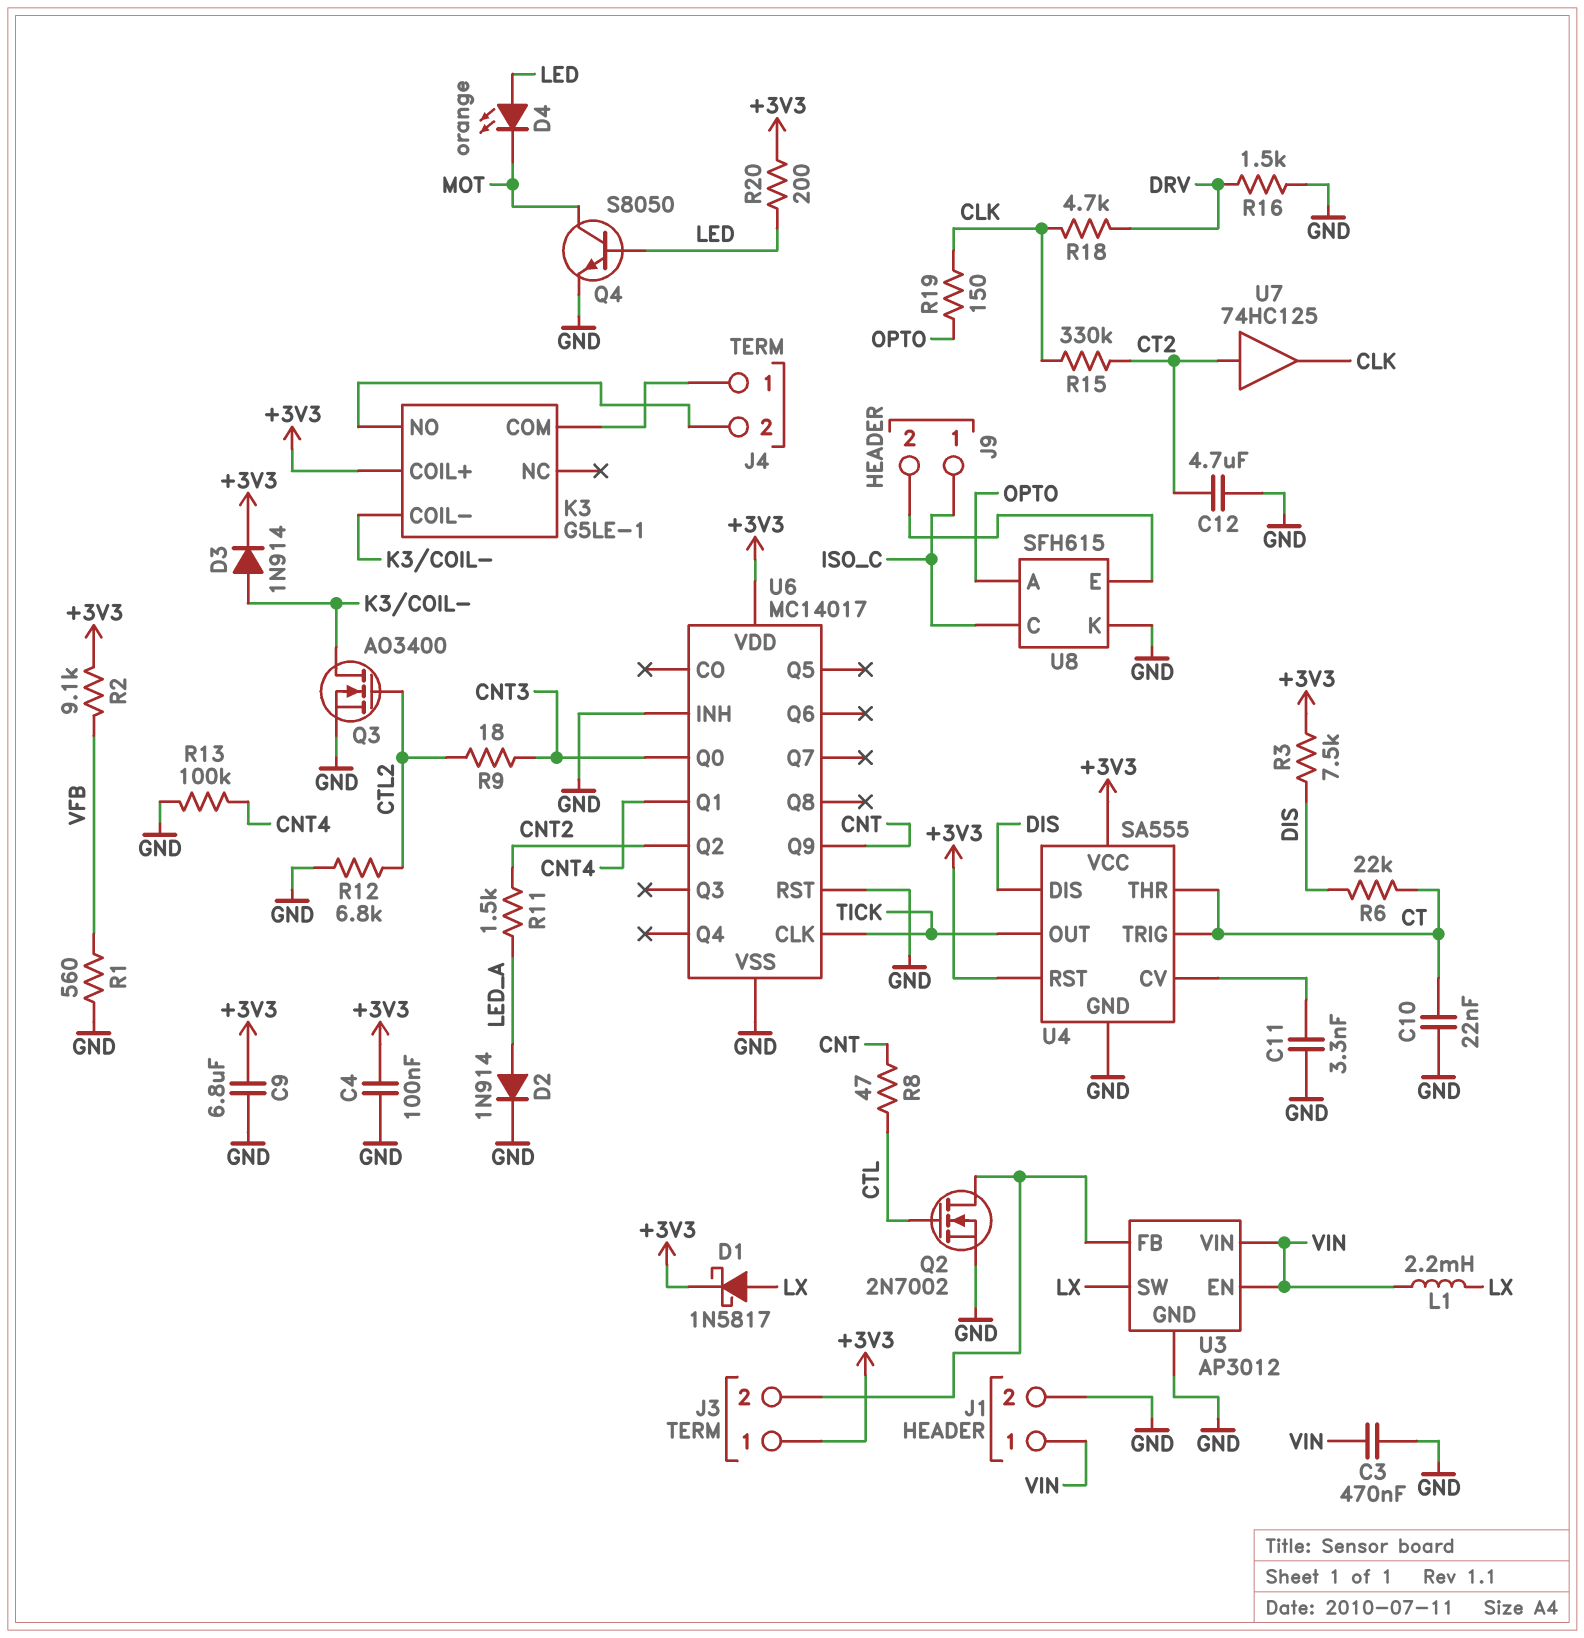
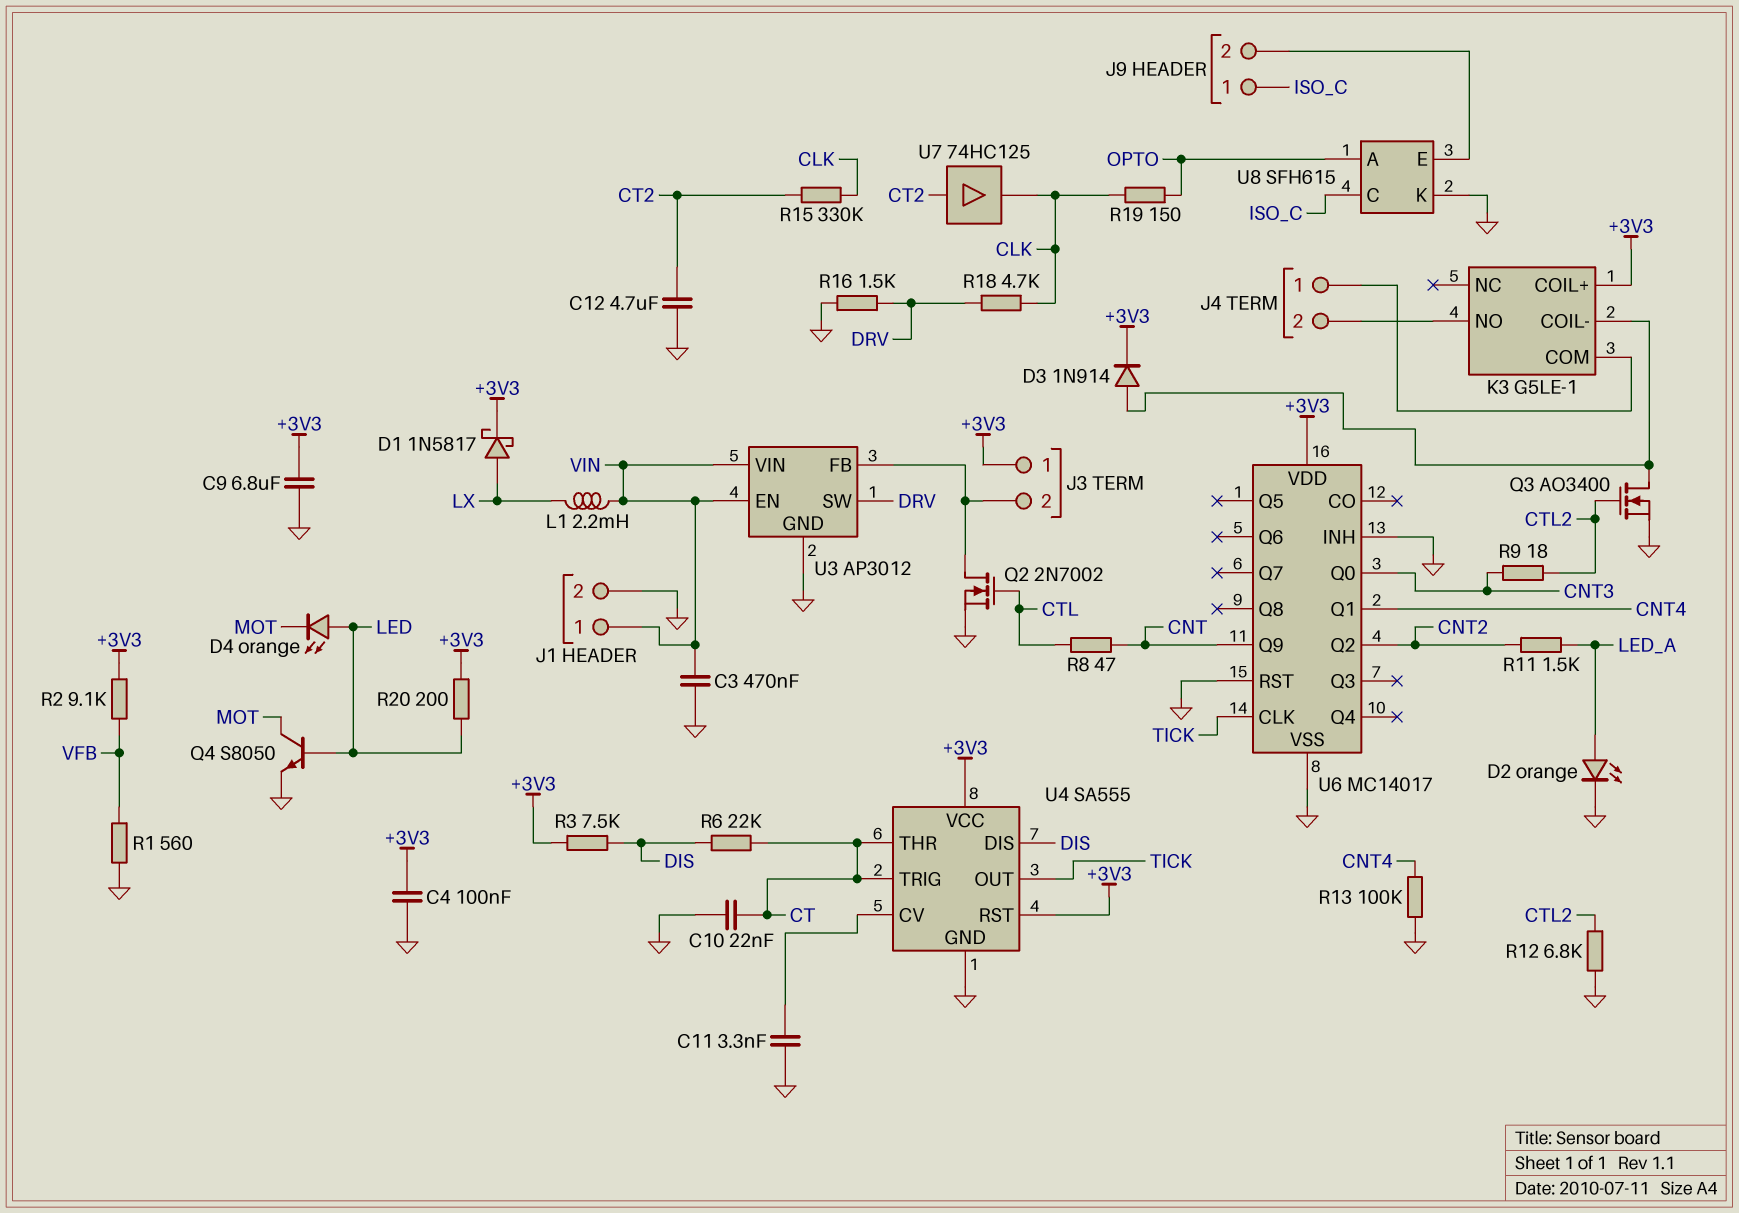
D2: diode 1N914 (A LED_A, K GND) -> LED orange (A LED_A, K GND)
U3 pin SW: LX -> DRV

